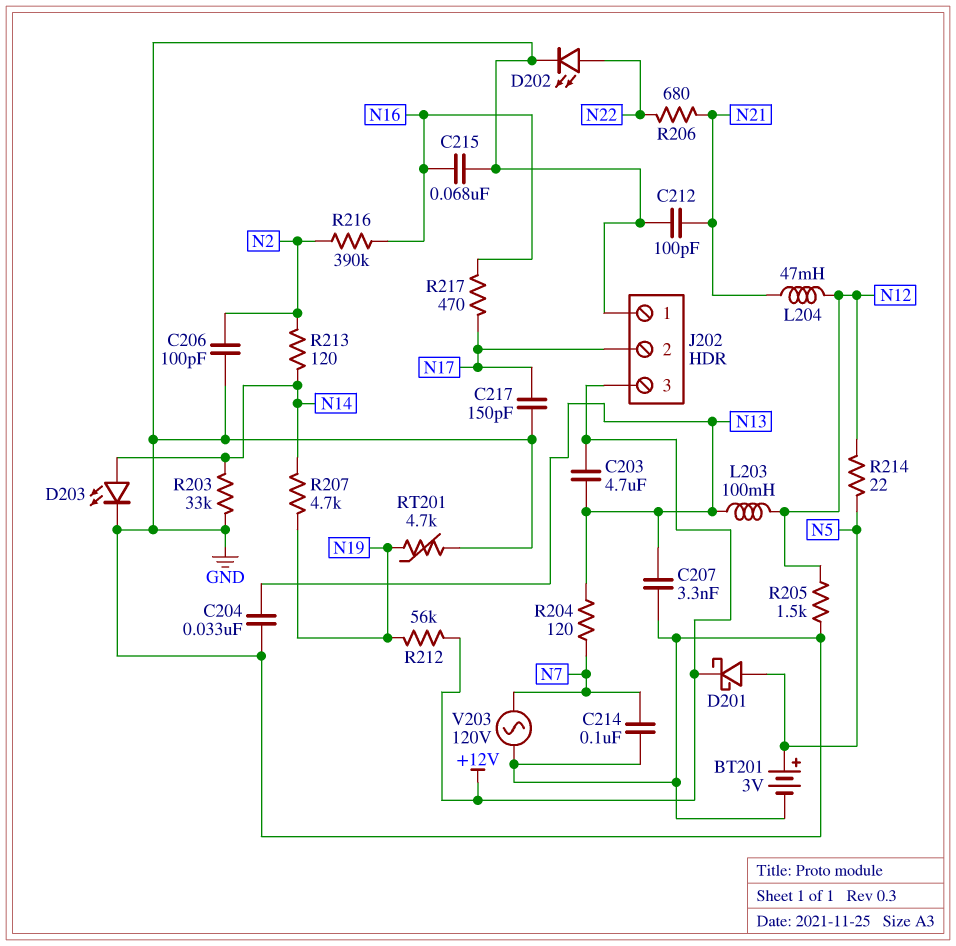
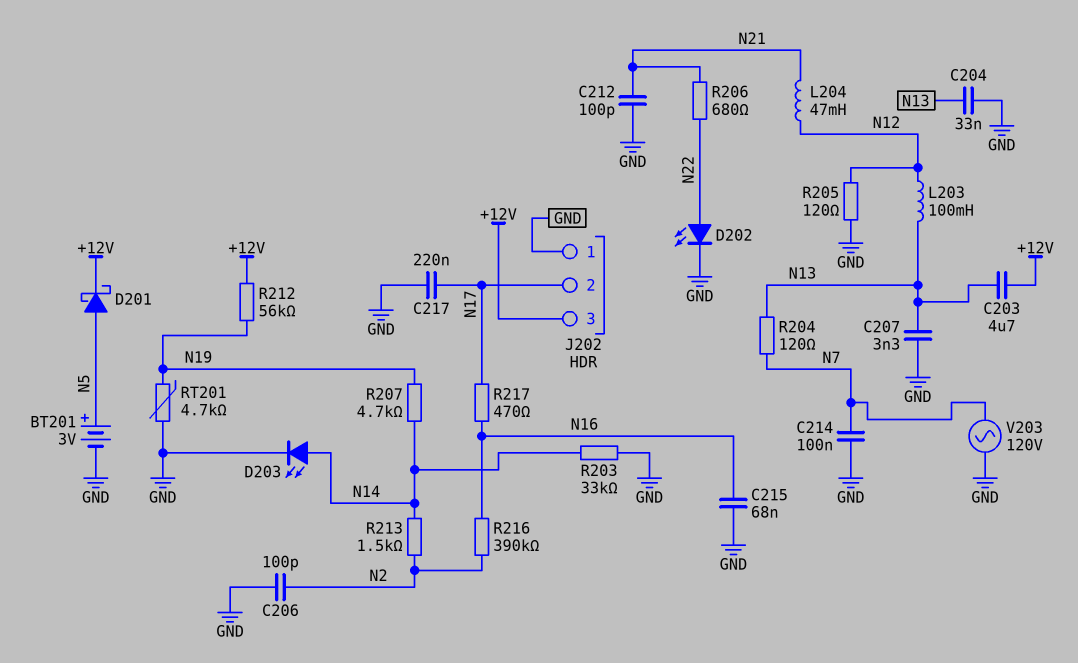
C217: 150pF (GND, N17) -> 220nF (GND, N17)
R205: 1.5k (GND, N12) -> 120 (GND, N12)
R213: 120 (N2, N14) -> 1.5k (N2, N14)
R214: 22 (N5, N12) -> none

